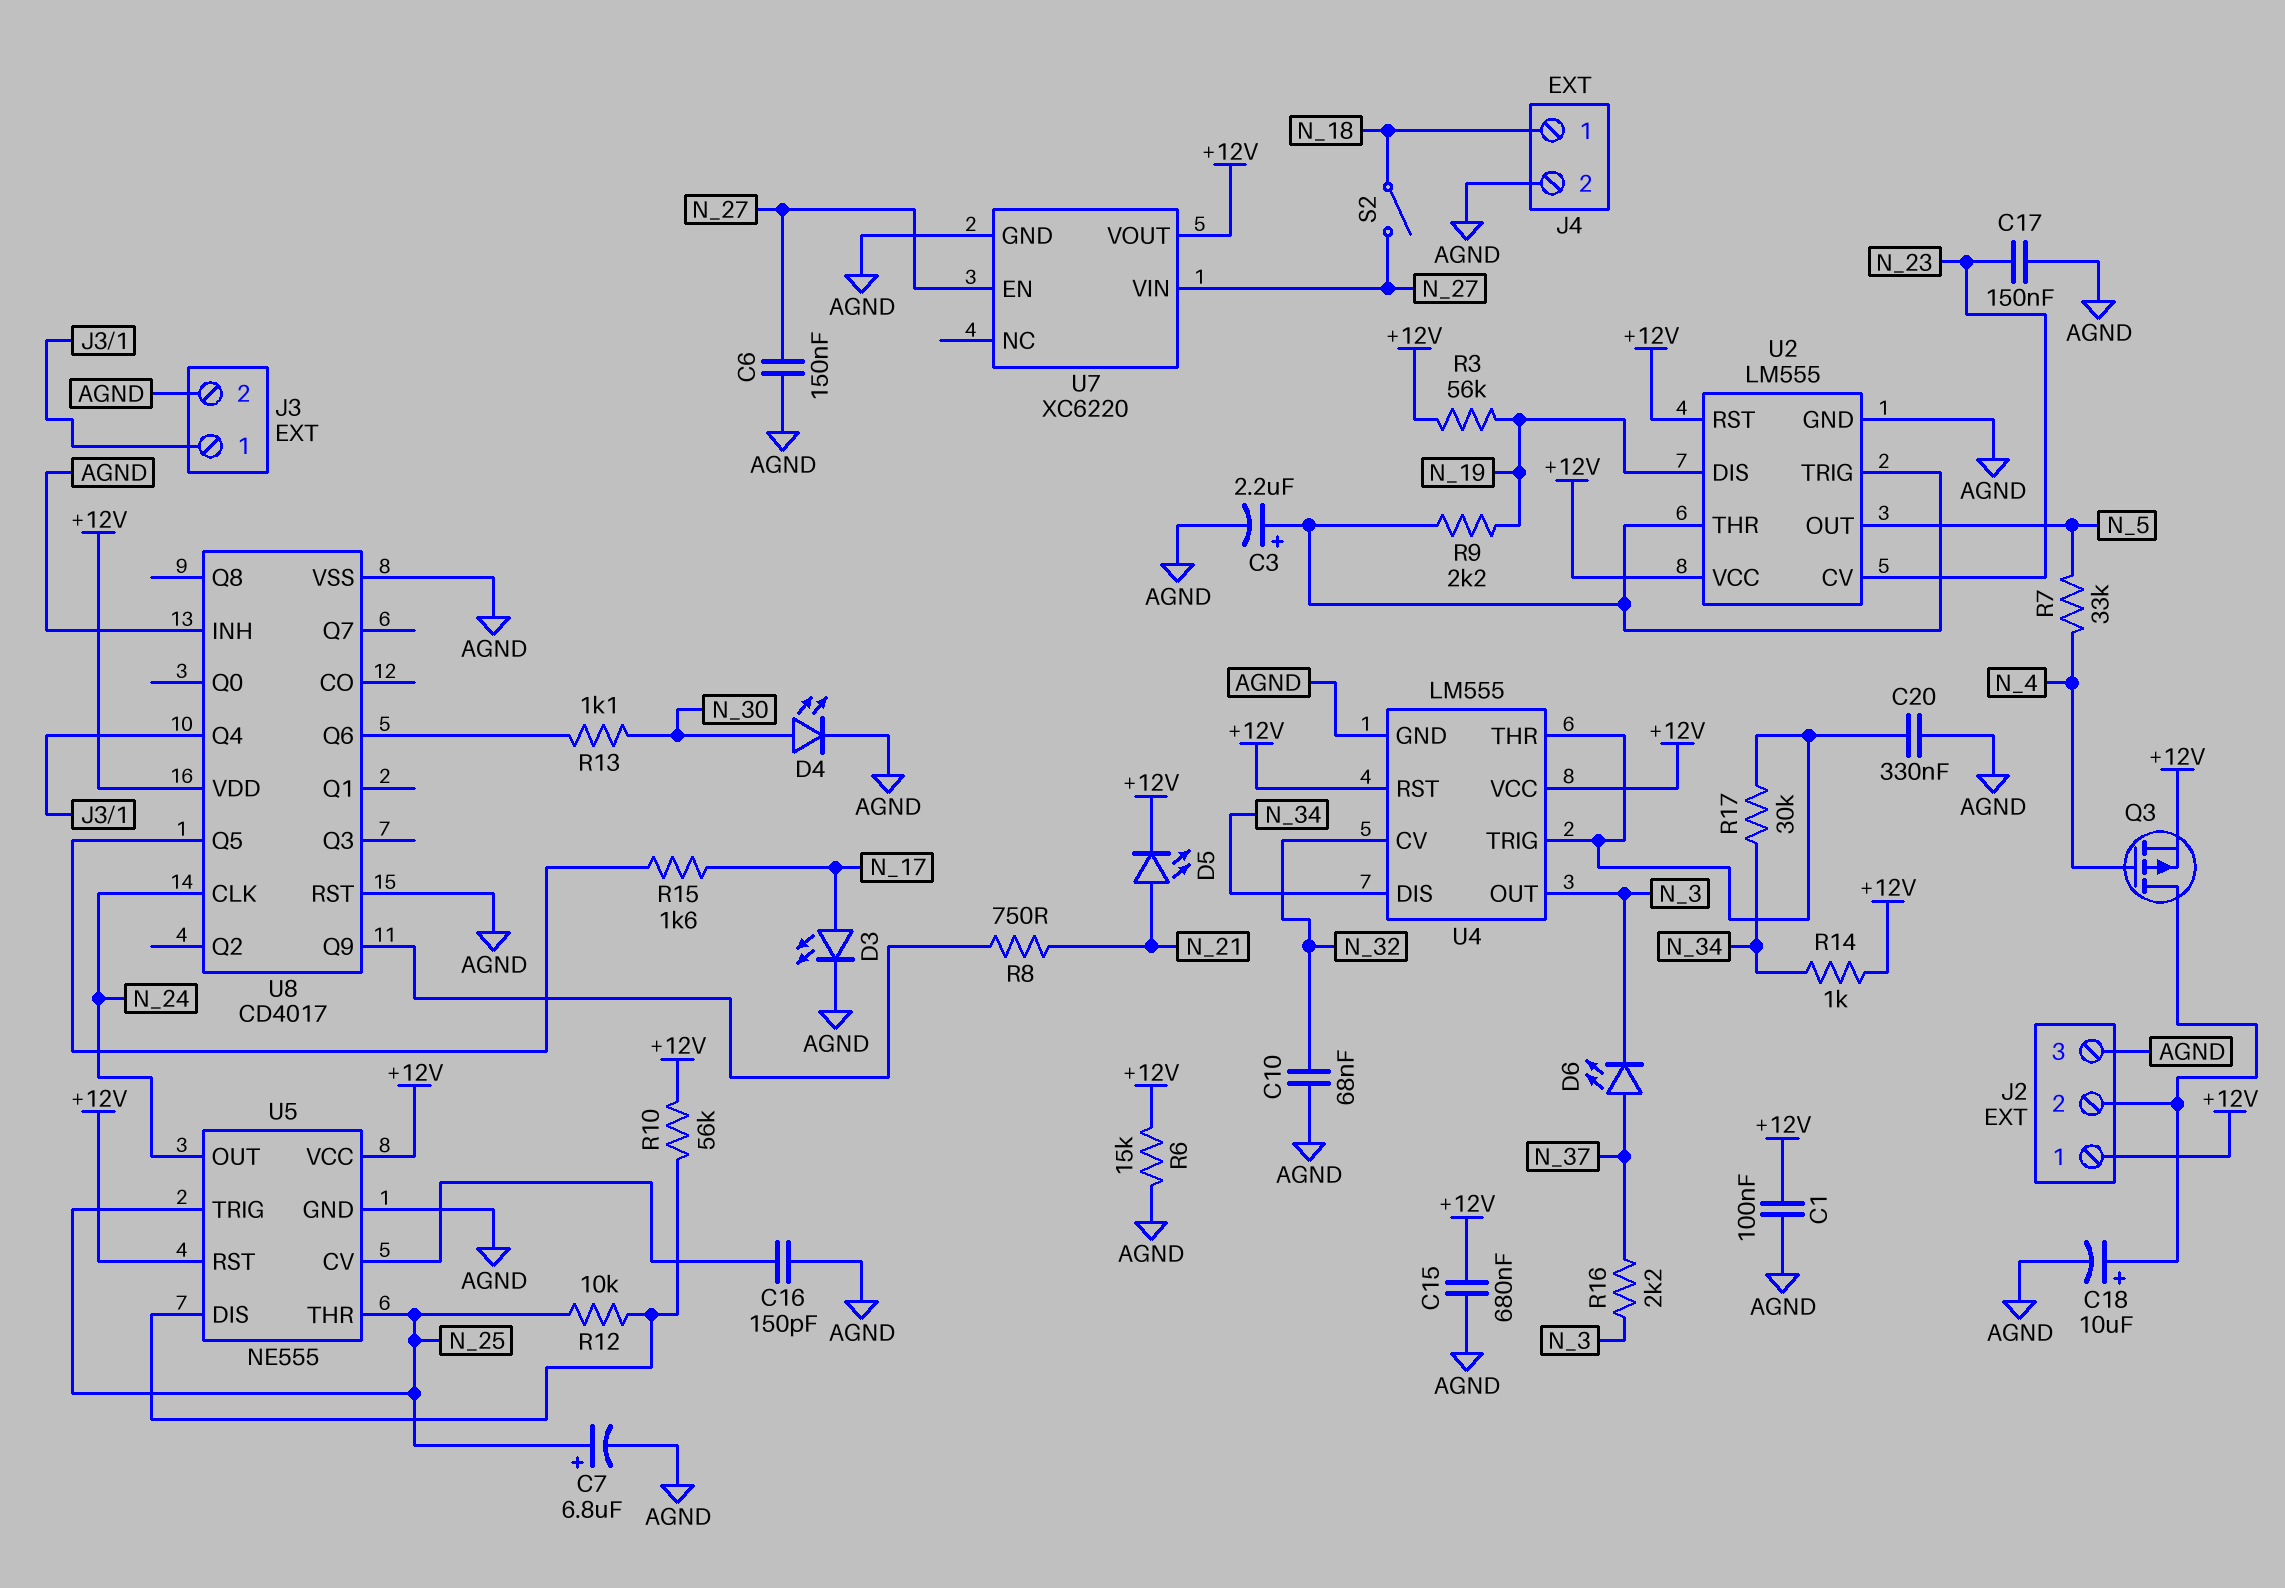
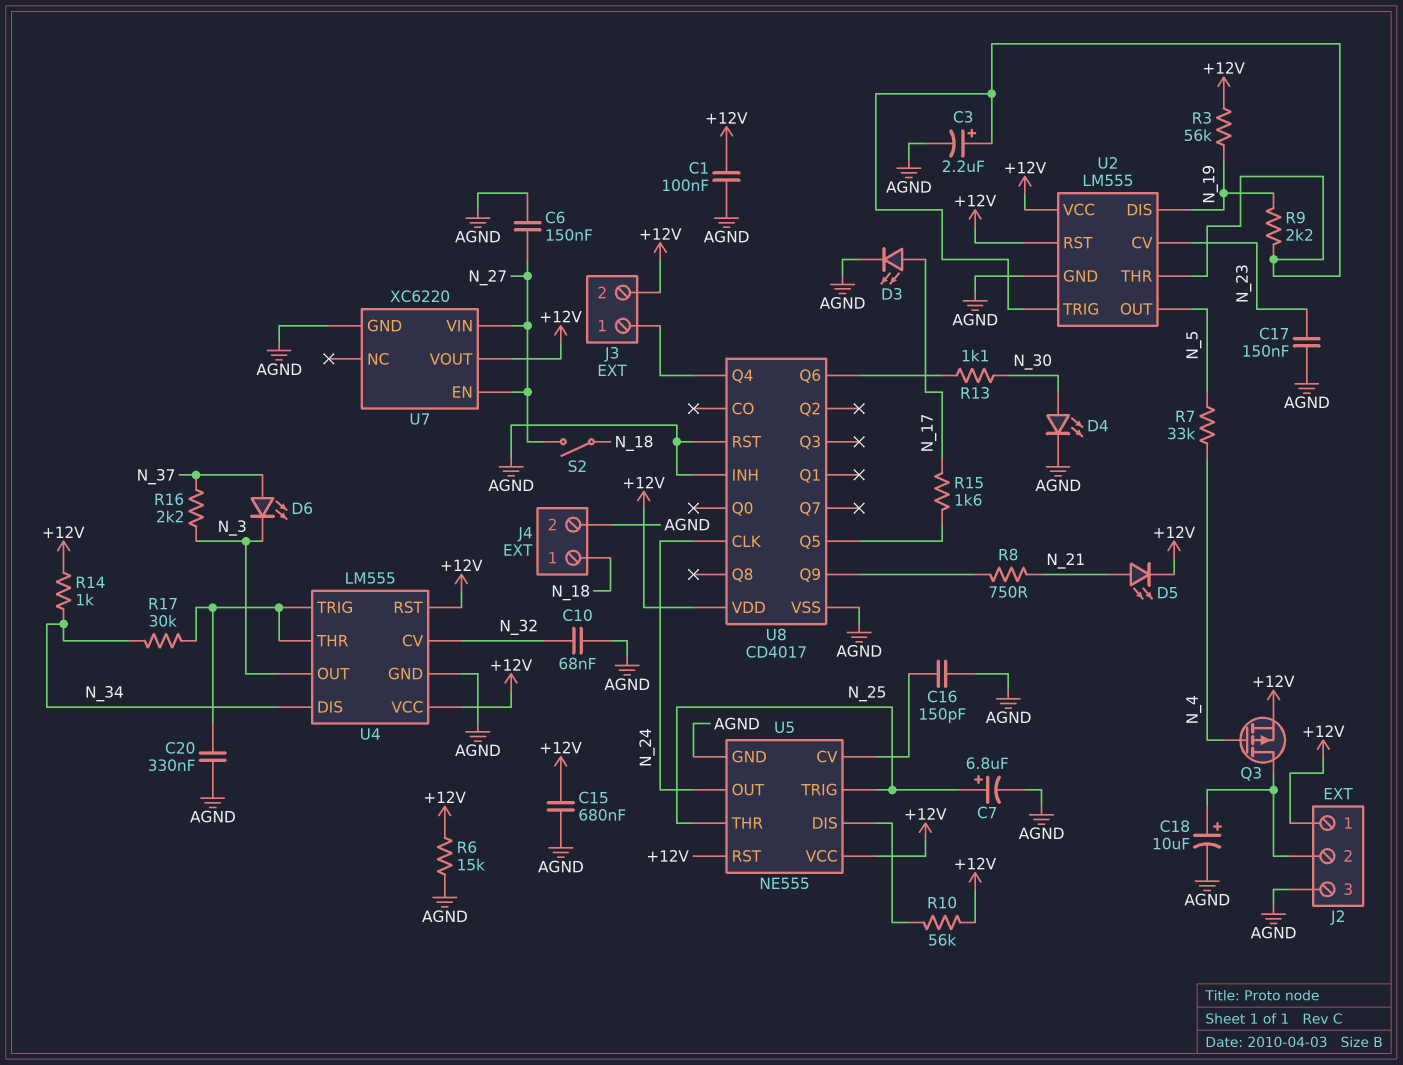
J3 pin 2: AGND -> +12V
R12: 10k (N_25, U5/DIS) -> none

